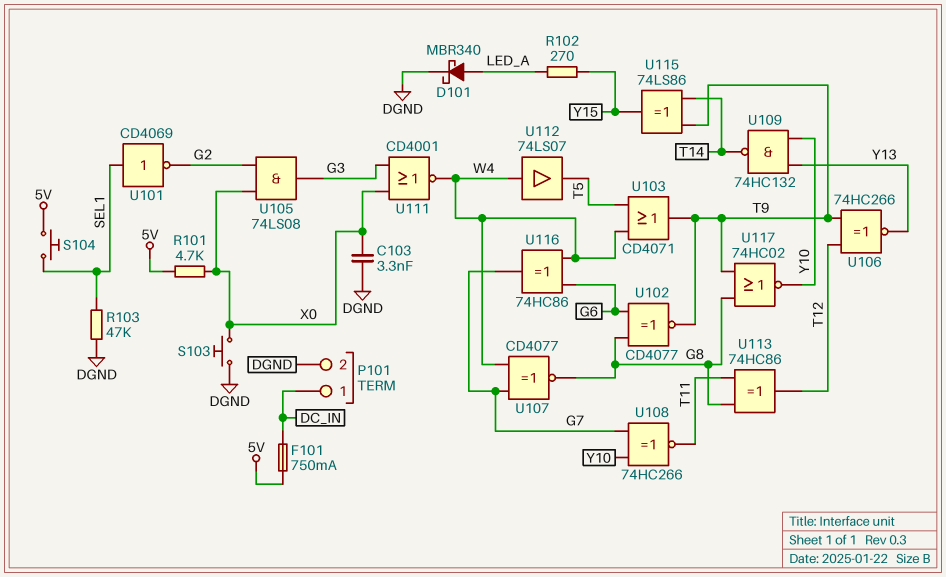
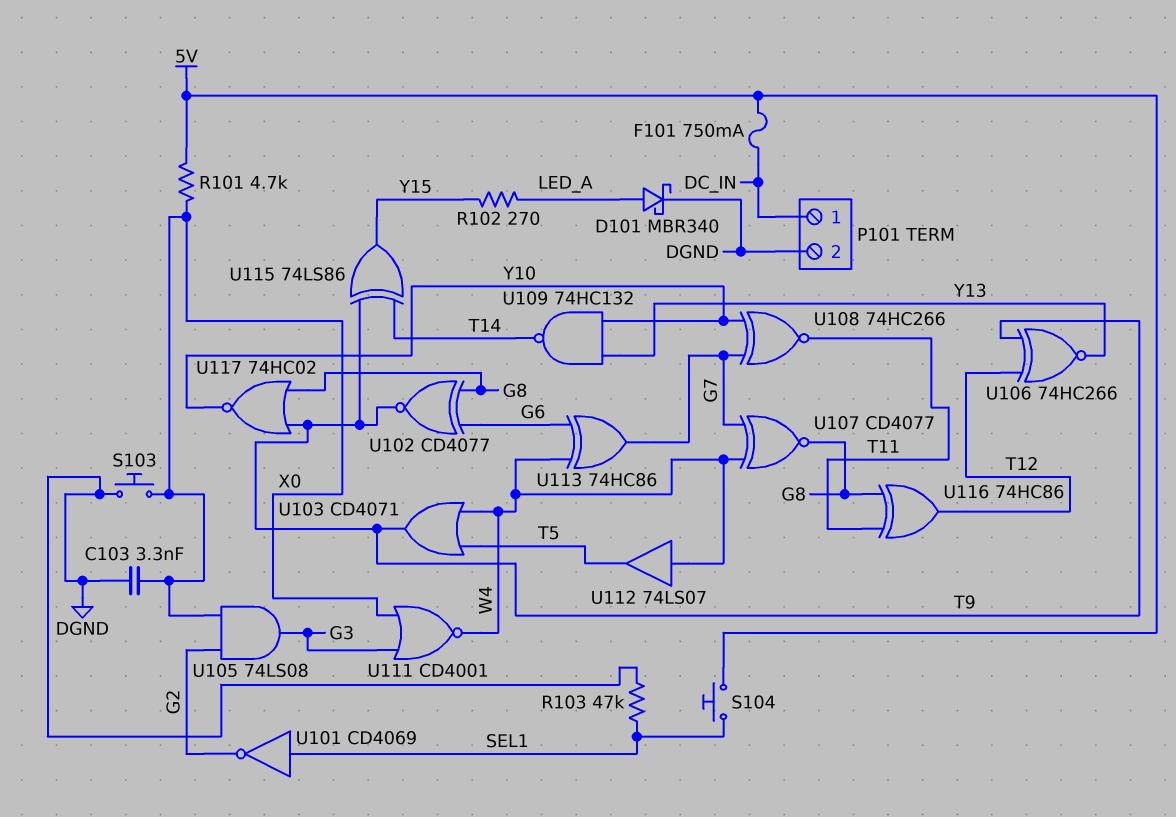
U113: XOR 74HC86 (in G8, in T11, out T12) -> XOR 74HC86 (in G6, in W4, out G7)
U116: XOR 74HC86 (in G6, in W4, out G7) -> XOR 74HC86 (in G8, in T11, out T12)

